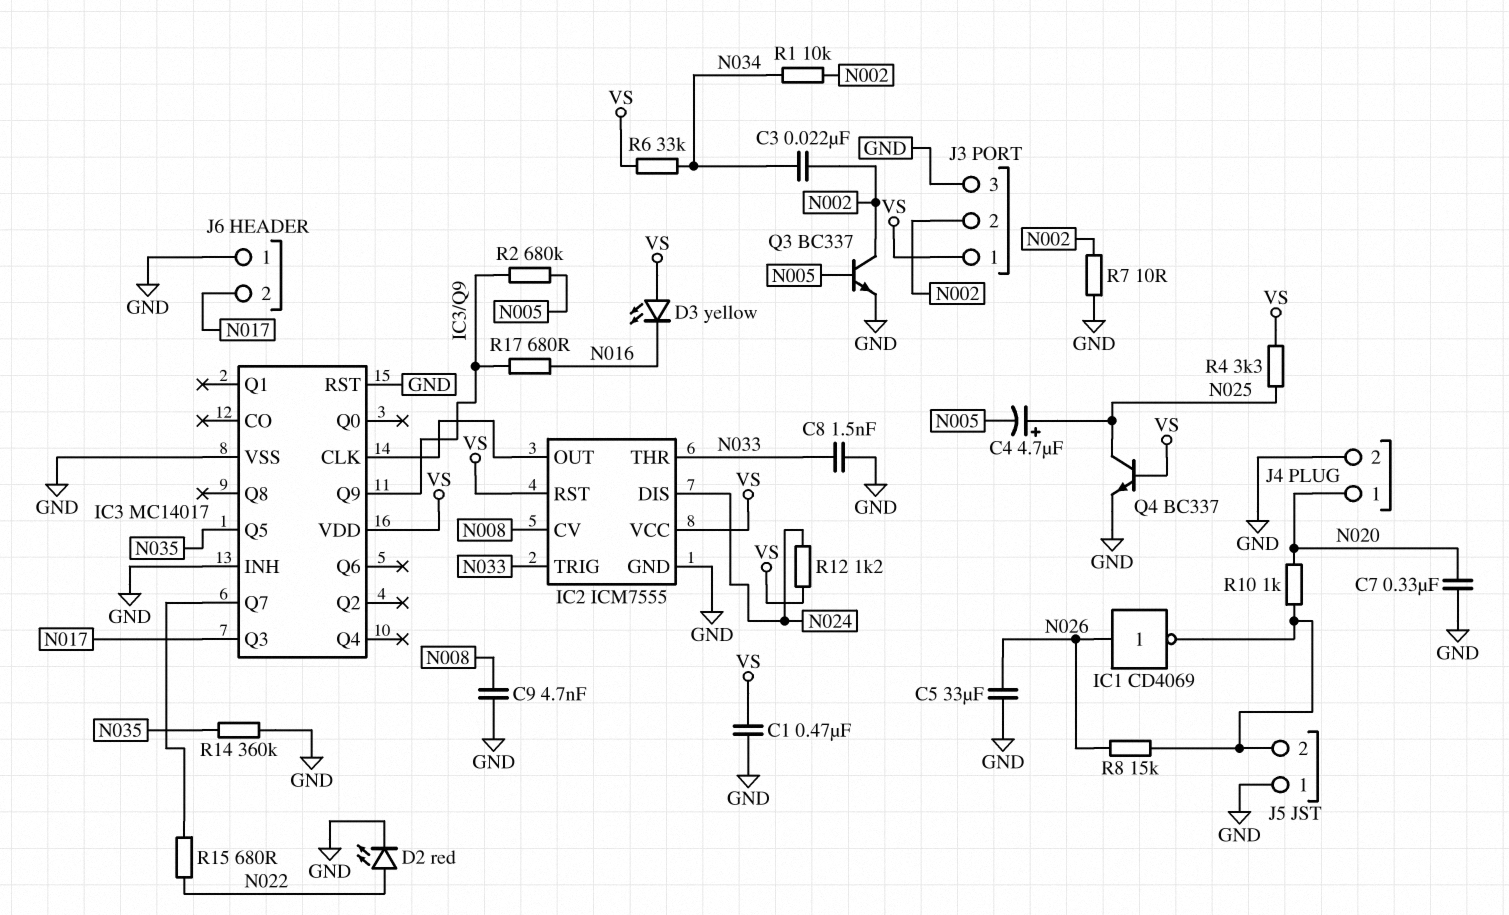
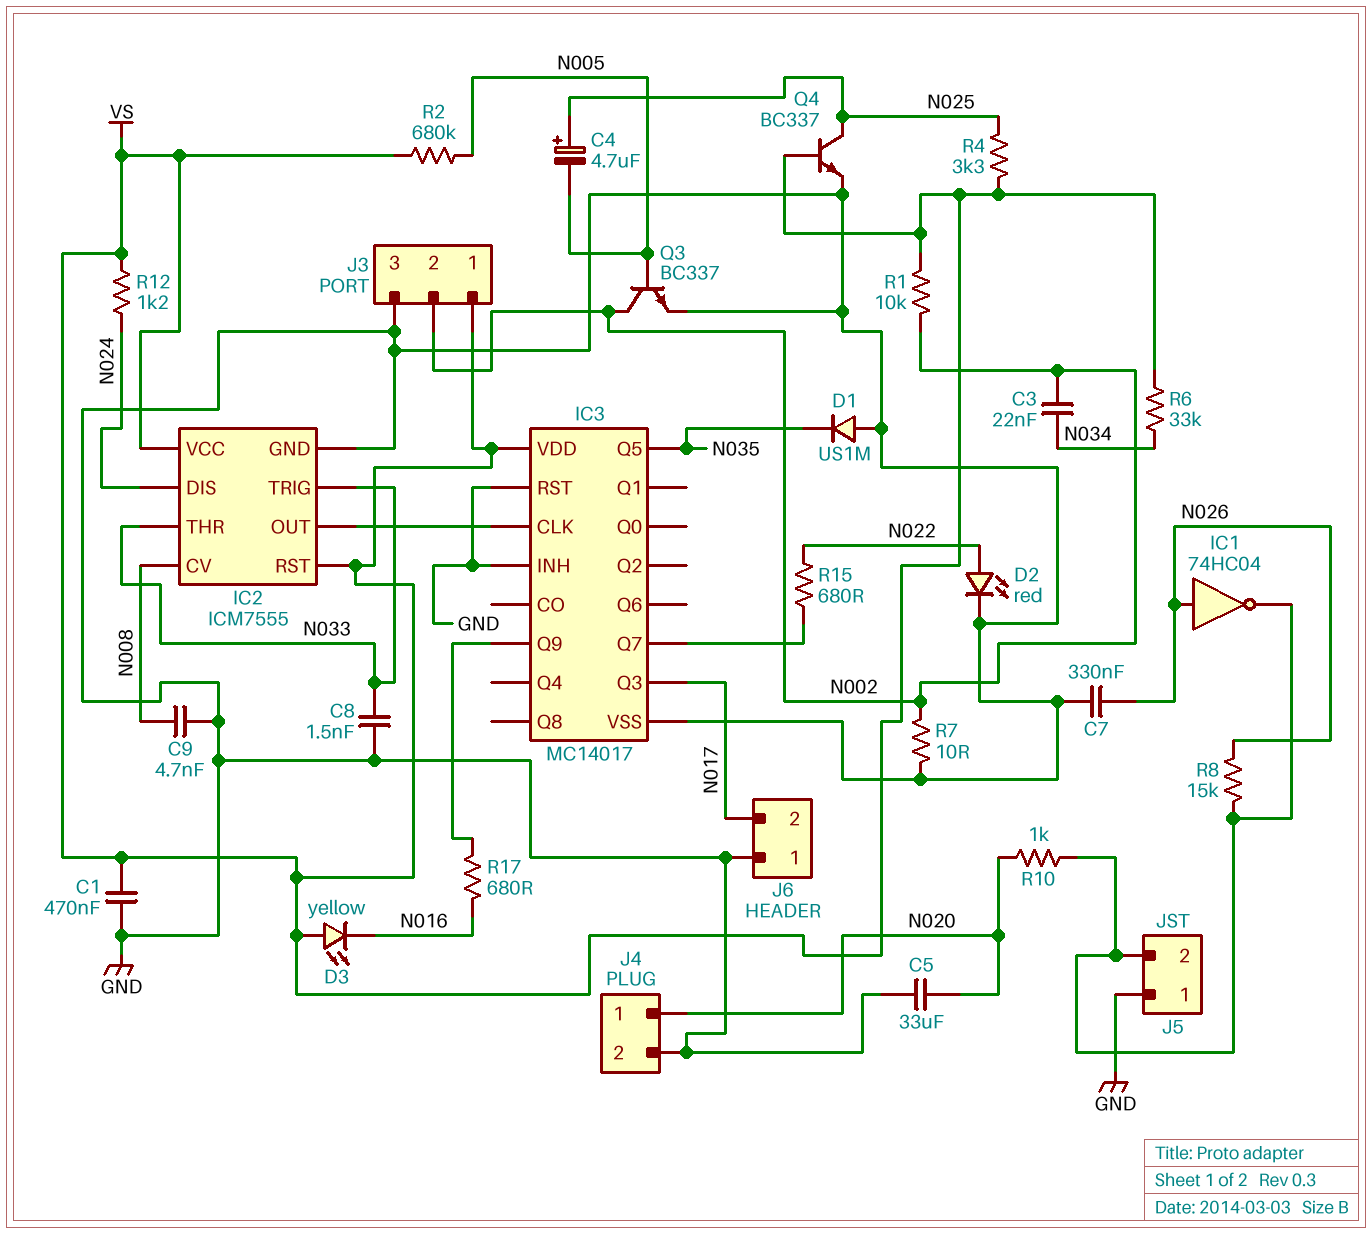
C5: 33uF (GND, N026) -> 33uF (GND, N020)
C7: 330nF (GND, N020) -> 330nF (GND, N026)
D1: none -> diode US1M (A GND, K N035)
IC1: NOT CD4069 (in N026, out J5/2) -> NOT 74HC04 (in N026, out J5/2)
R1: 10k (N002, N034) -> 10k (N002, VS)
R2: 680k (IC3/Q9, N005) -> 680k (N005, VS)
R14: 360k (GND, N035) -> none

